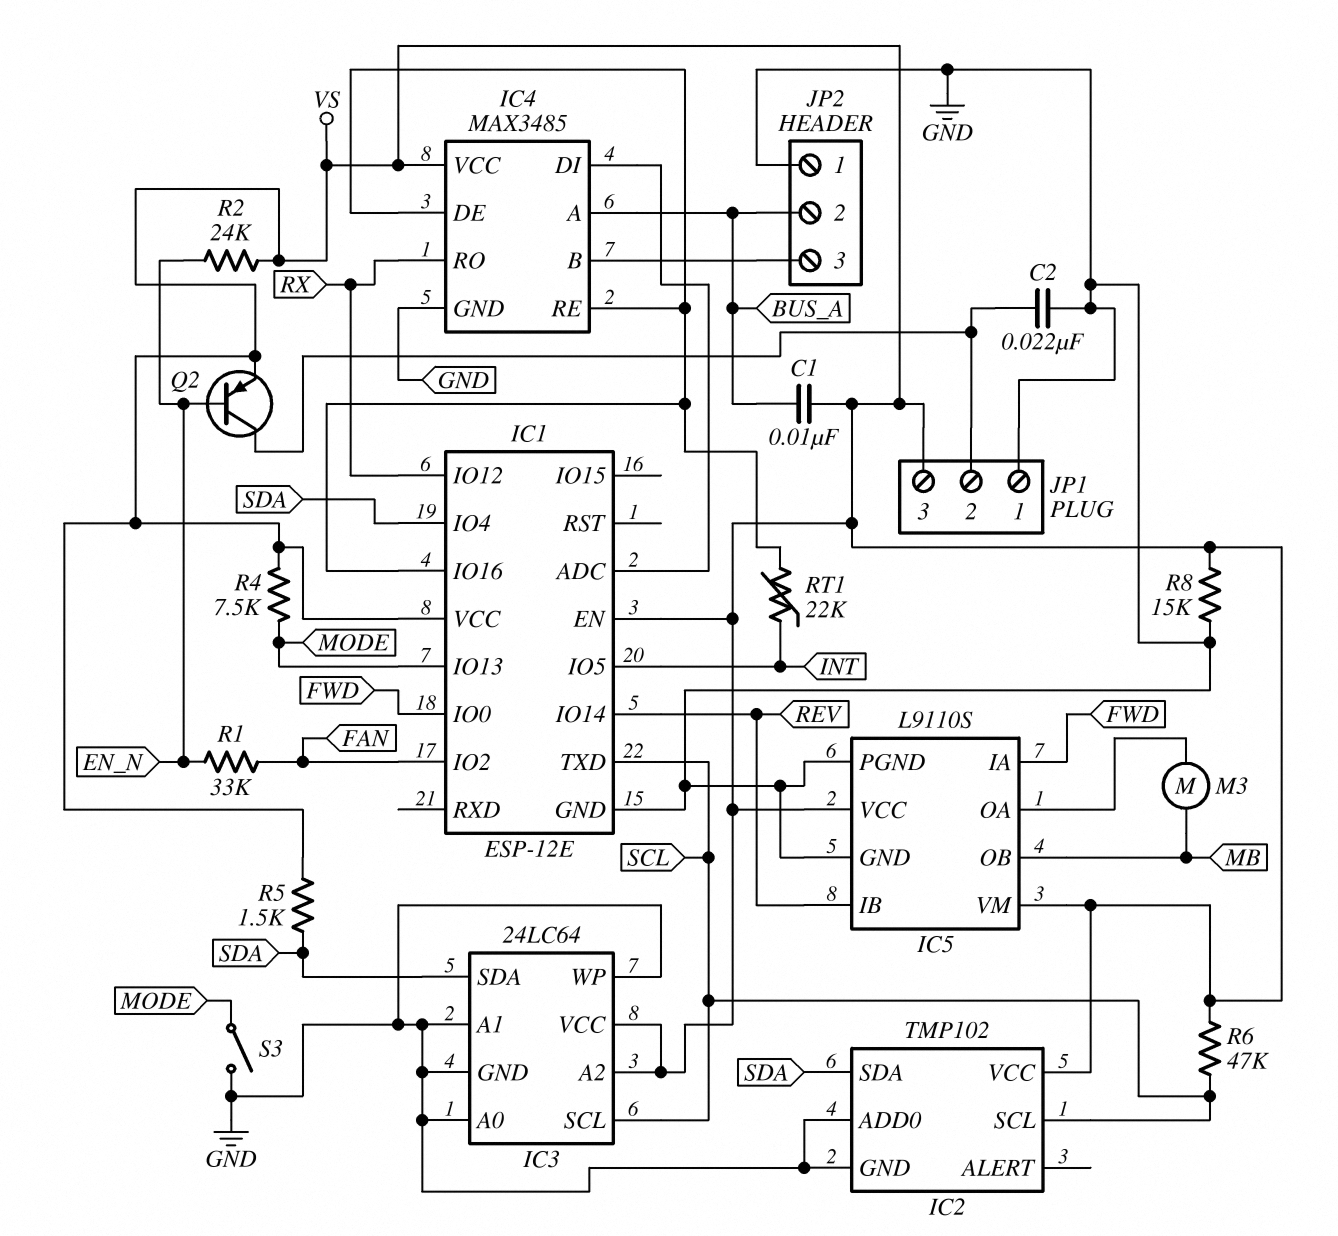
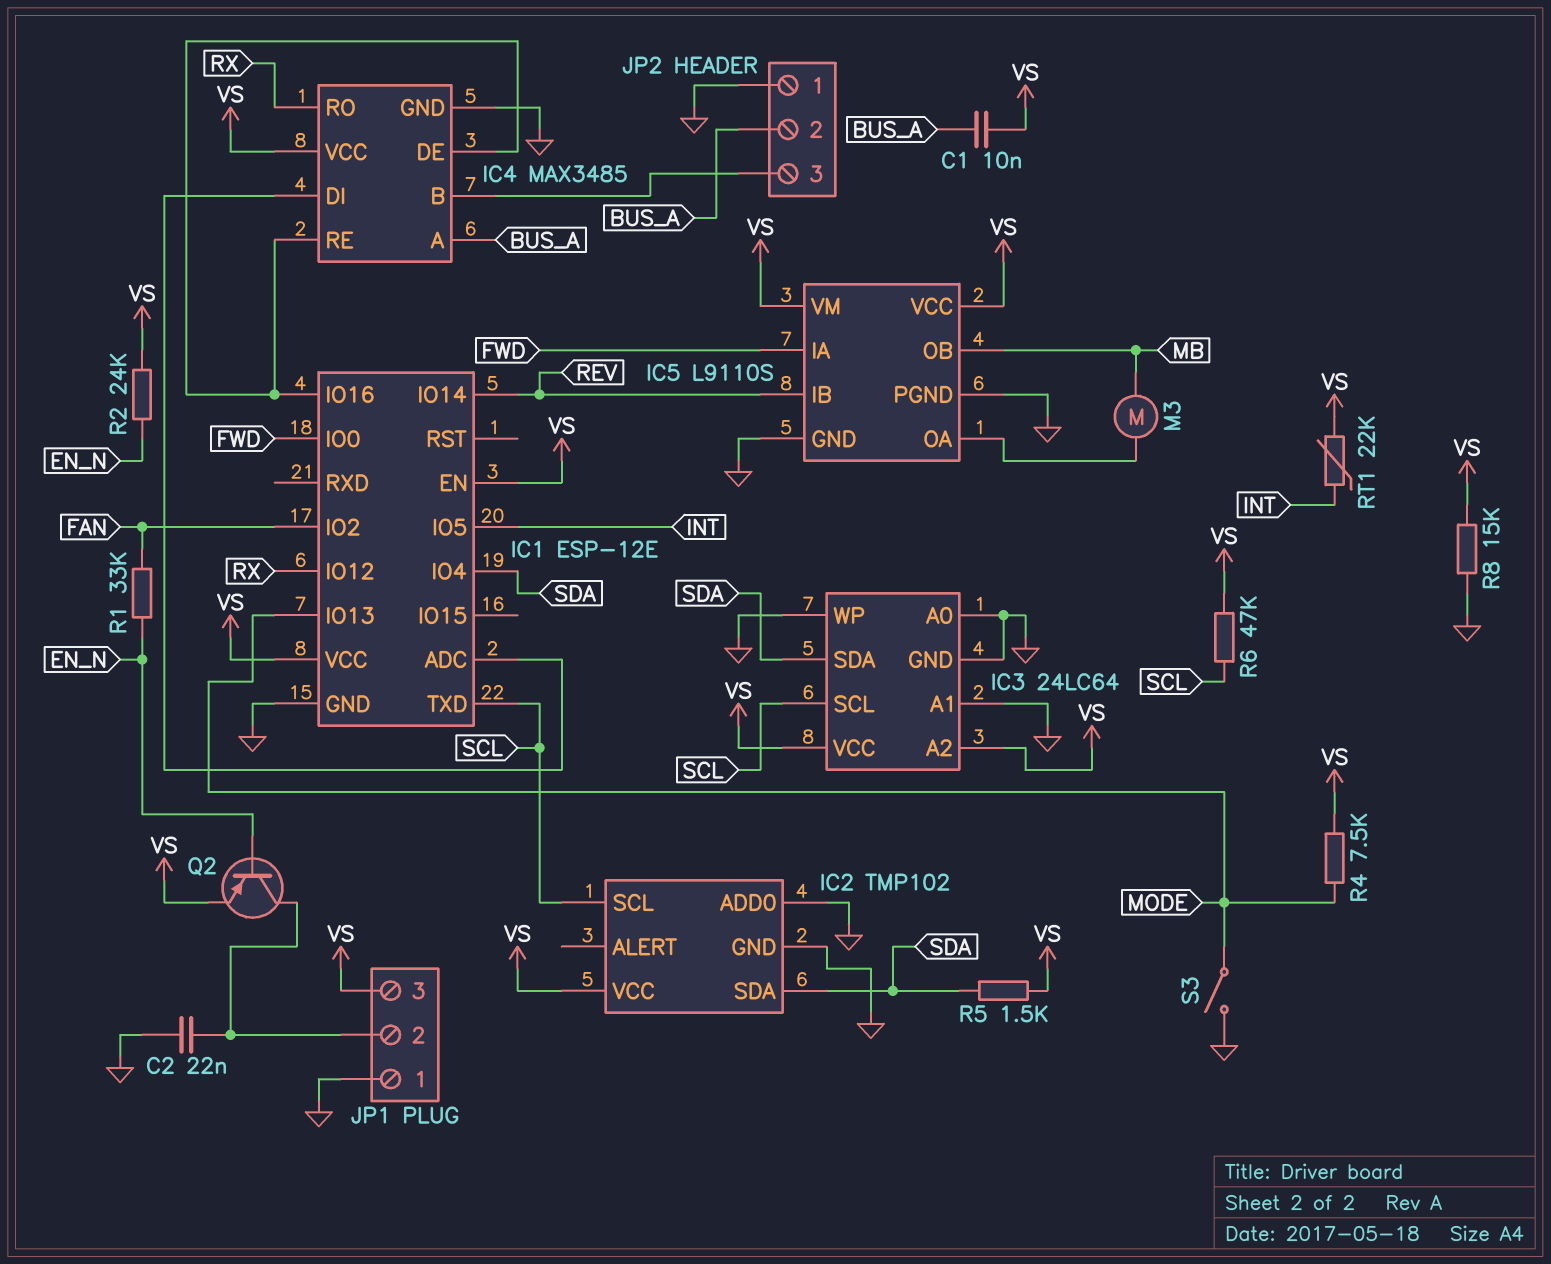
RT1: 22k (IC1/IO16, INT) -> 22k (INT, VS)

